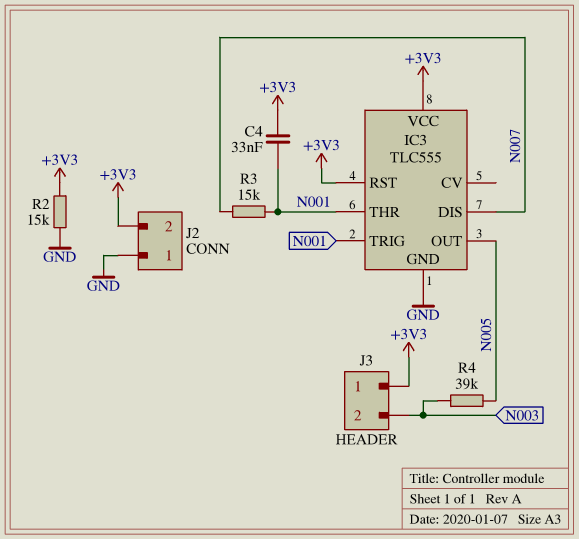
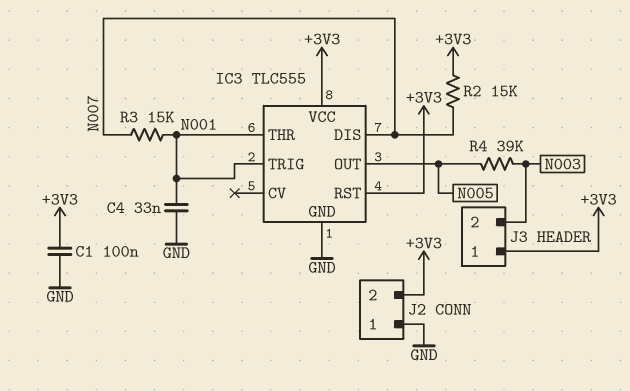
C1: none -> 100nF (+3V3, GND)
C4: 33nF (+3V3, N001) -> 33nF (GND, N001)
R2: 15k (+3V3, GND) -> 15k (+3V3, N007)

